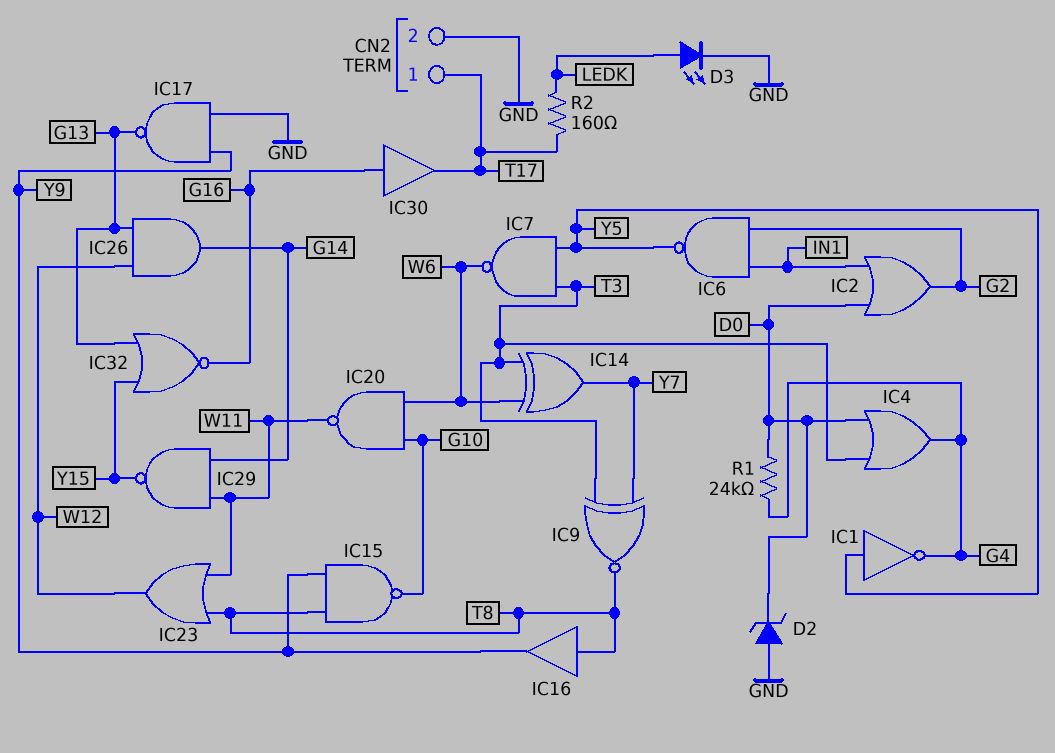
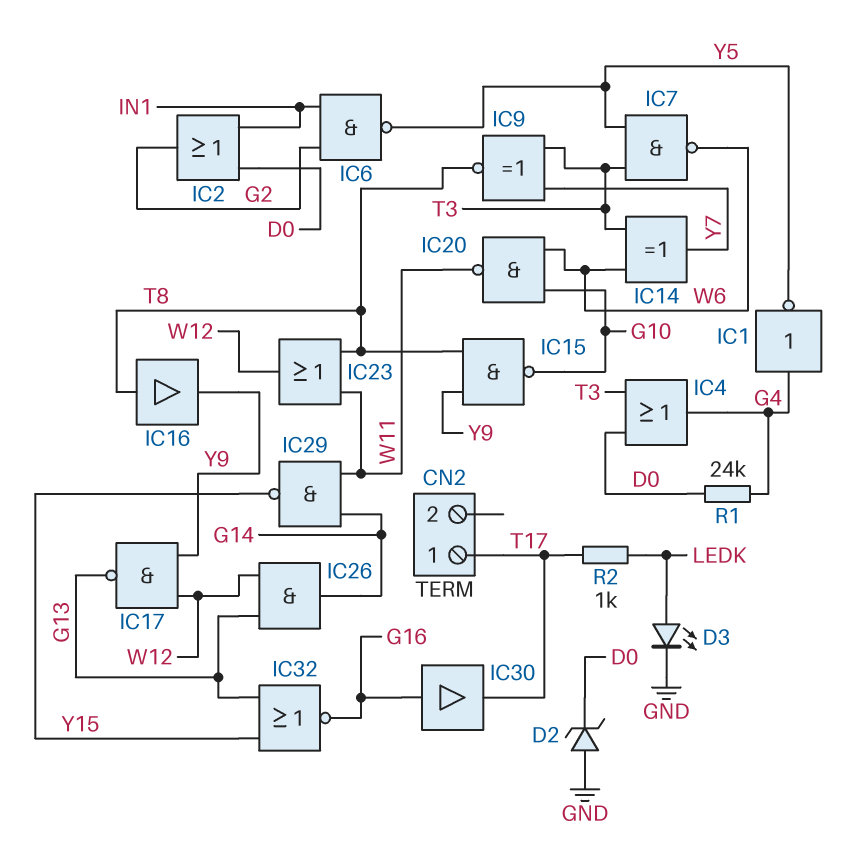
CN2 pin 2: GND -> none
IC1: NOT (in Y5, out G4) -> NOT (in G4, out Y5)
IC17: NAND (in GND, in Y9, out G13) -> NAND (in W12, in Y9, out G13)
R2: 160 (LEDK, T17) -> 1k (LEDK, T17)

